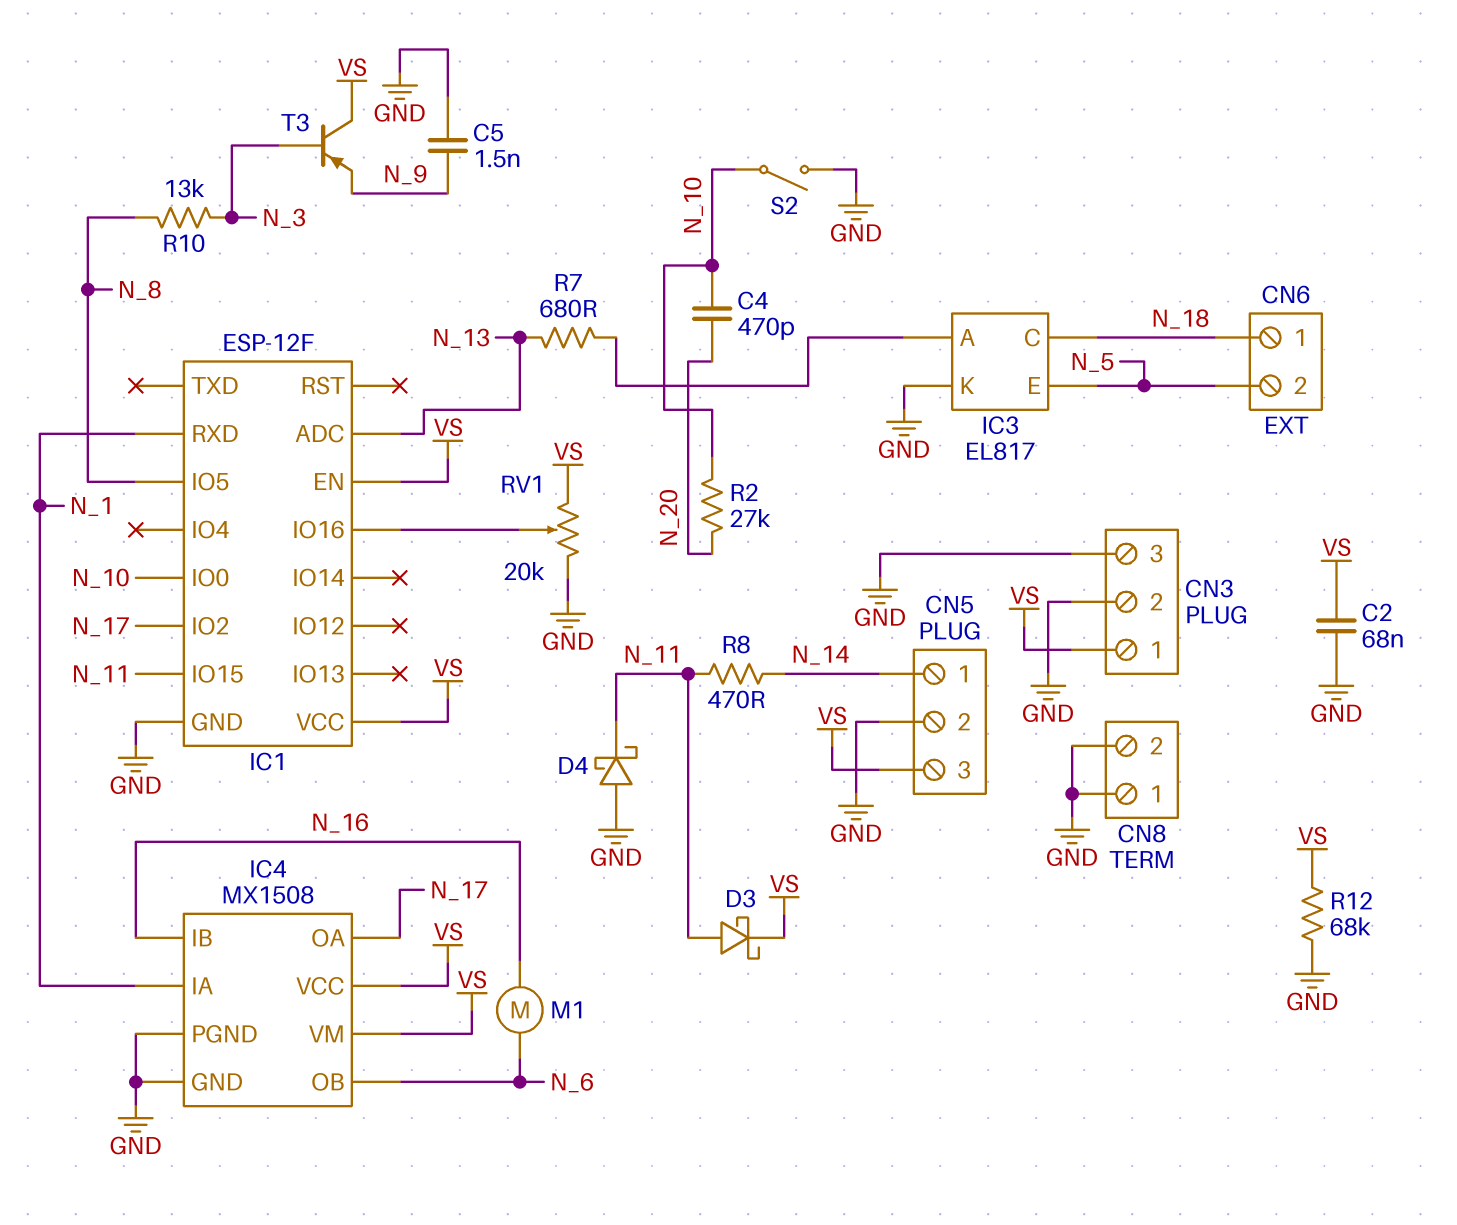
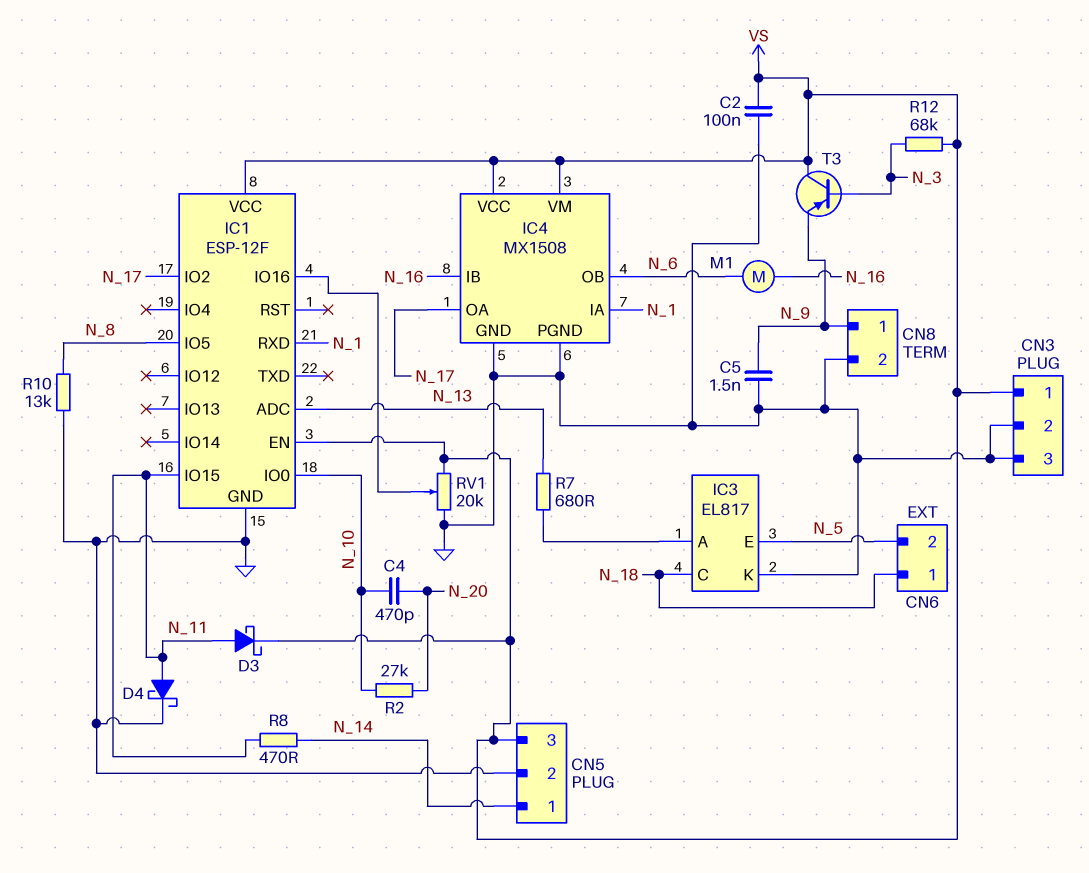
C2: 68nF (GND, VS) -> 100nF (GND, VS)
CN8 pin 1: GND -> N_9
D4: schottky (A GND, K N_11) -> schottky (A N_11, K GND)
R10: 13k (N_3, N_8) -> 13k (GND, N_8)
R12: 68k (GND, VS) -> 68k (N_3, VS)
S2: switch (GND, N_10) -> none

